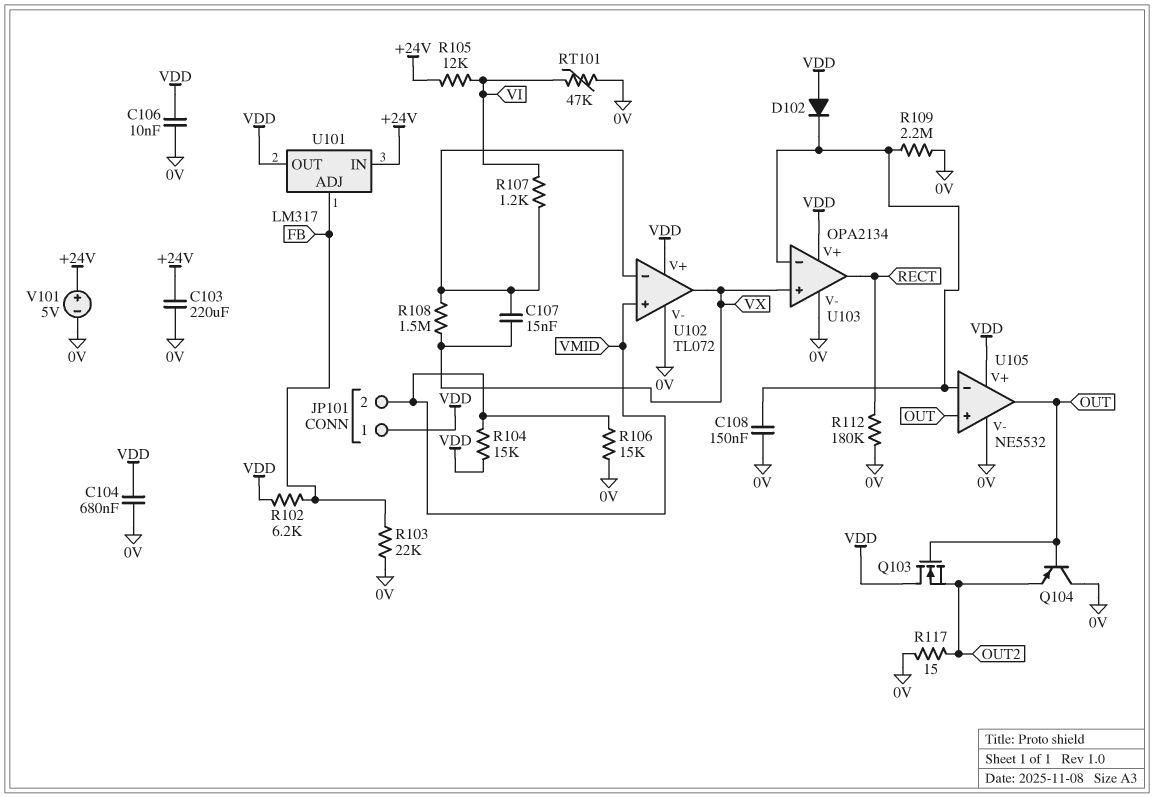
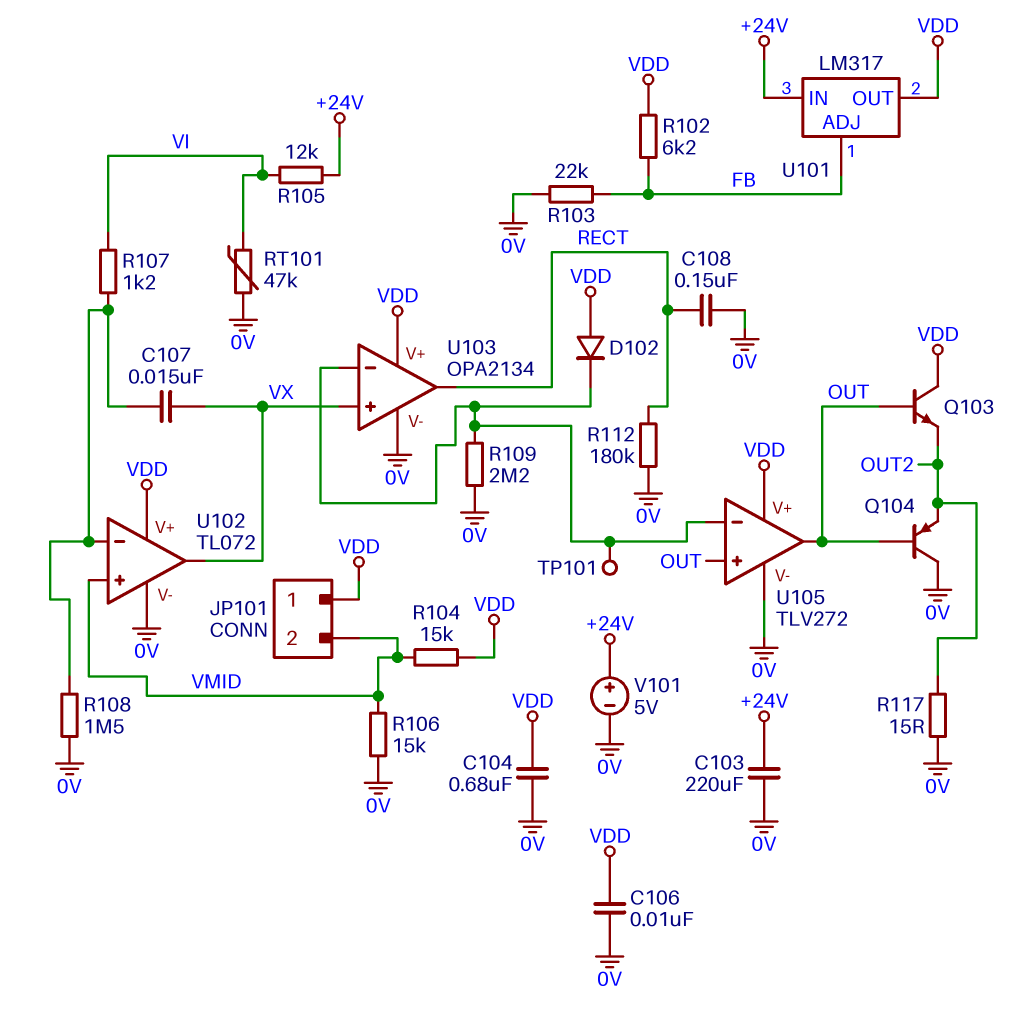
C108: 150nF (0V, U103/in-) -> 150nF (0V, RECT)
Q103: NMOS (G OUT, D VDD, S OUT2) -> NPN (B OUT, C VDD, E OUT2)
R108: 1.5M (U102/in-, VX) -> 1.5M (0V, U102/in-)
TP101: none -> test point (U103/in-)
U105: NE5532 -> TLV272

